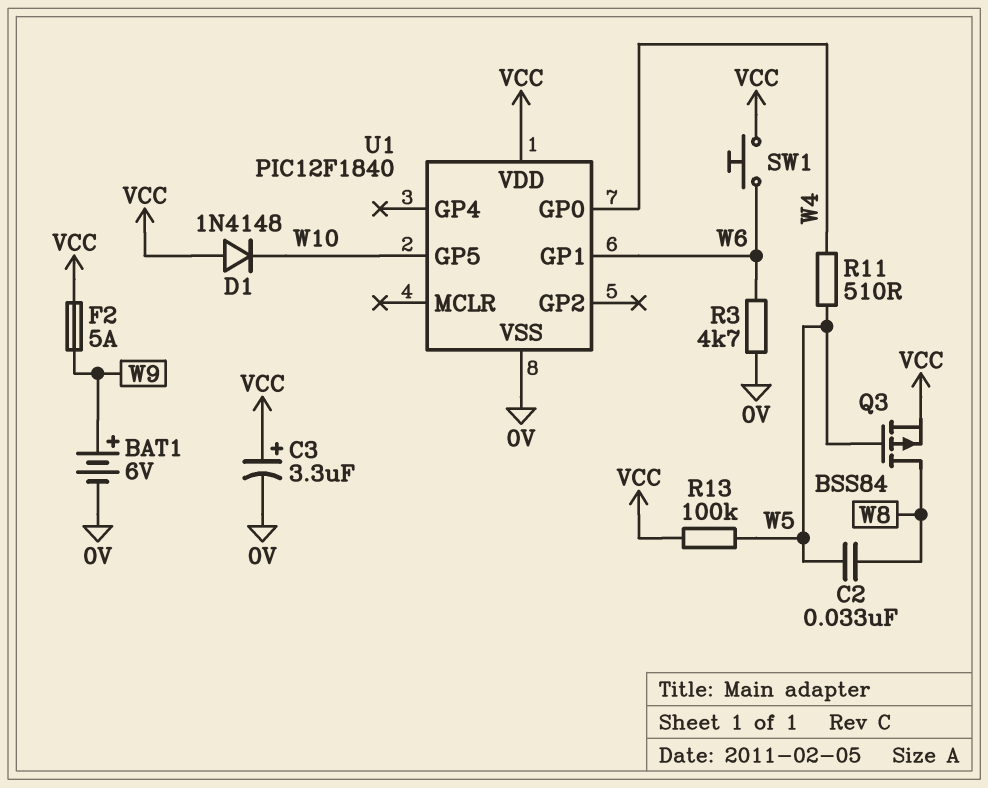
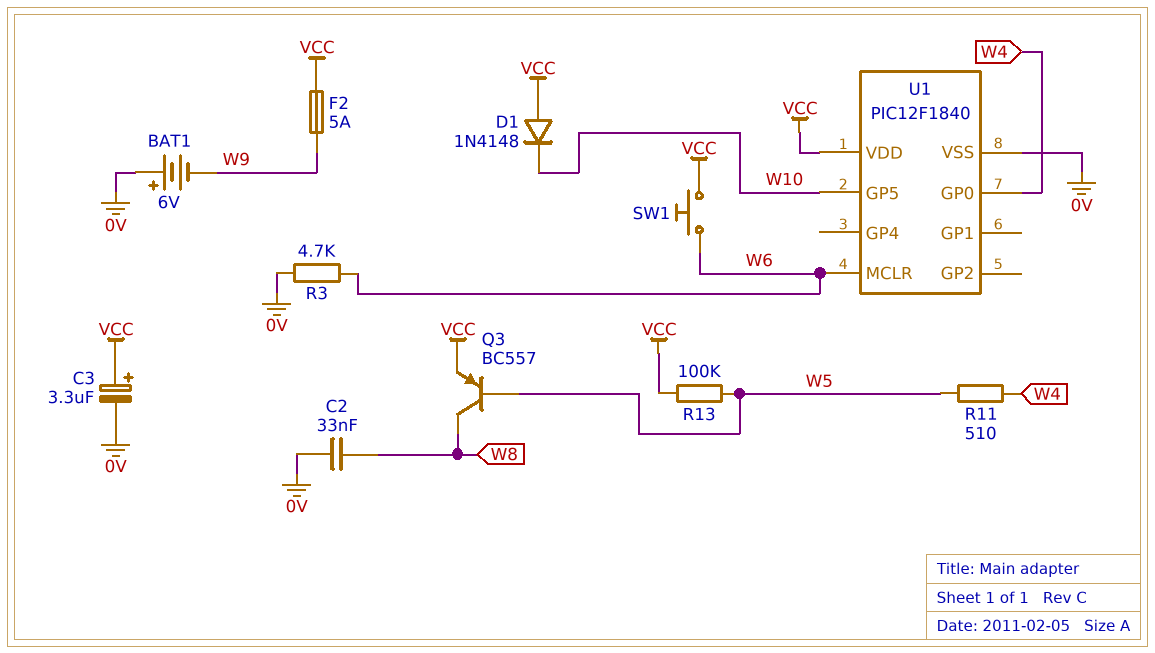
BAT1: 6V (plus W9, minus 0V) -> 6V (plus 0V, minus W9)
C2: 33nF (W5, W8) -> 33nF (0V, W8)
Q3: PMOS BSS84 (G W5, D W8, S VCC) -> PNP BC557 (B W5, C W8, E VCC)
U1 pin GP1: W6 -> none
U1 pin MCLR: none -> W6

